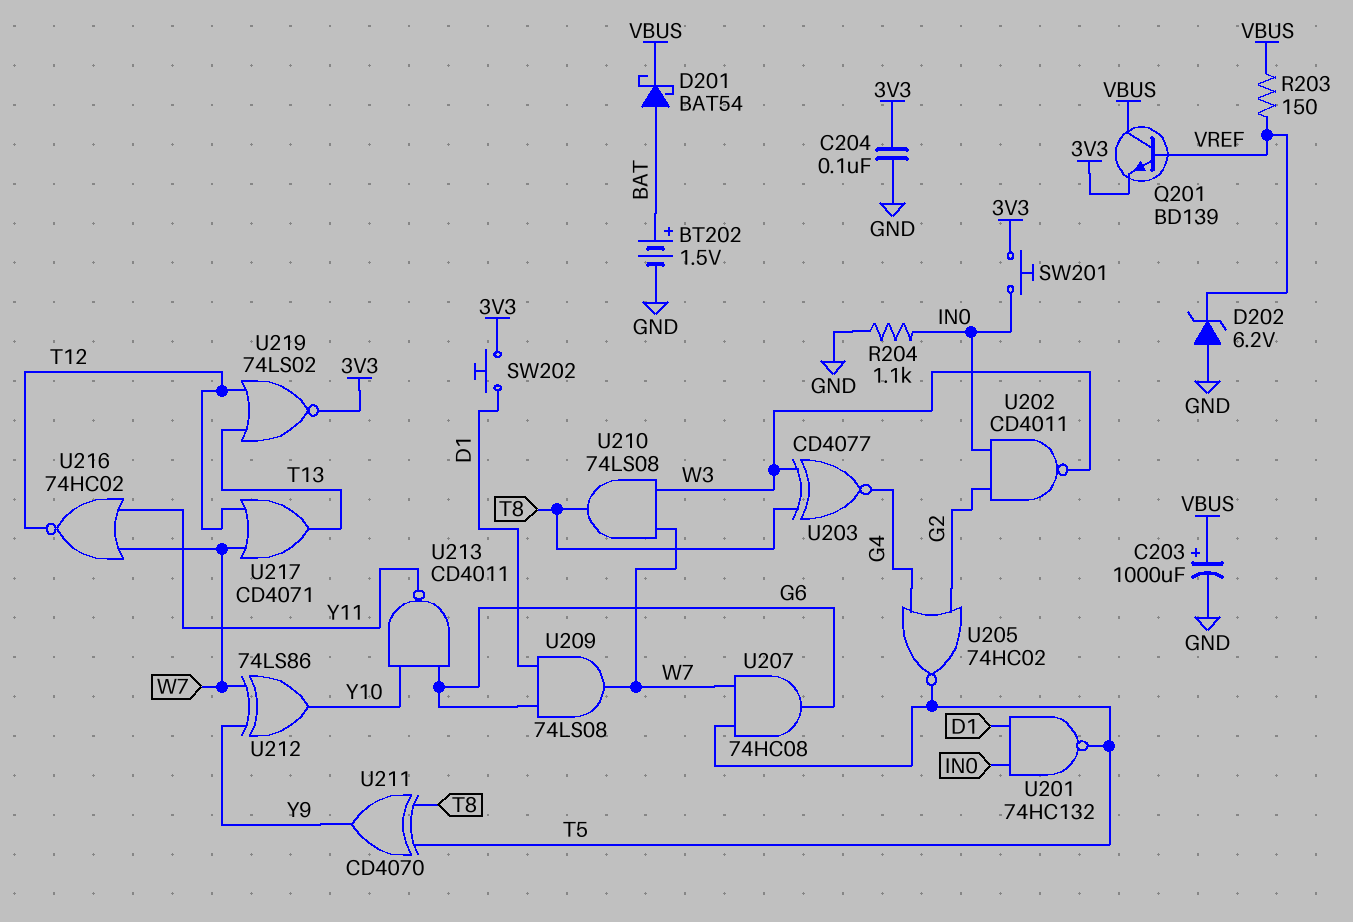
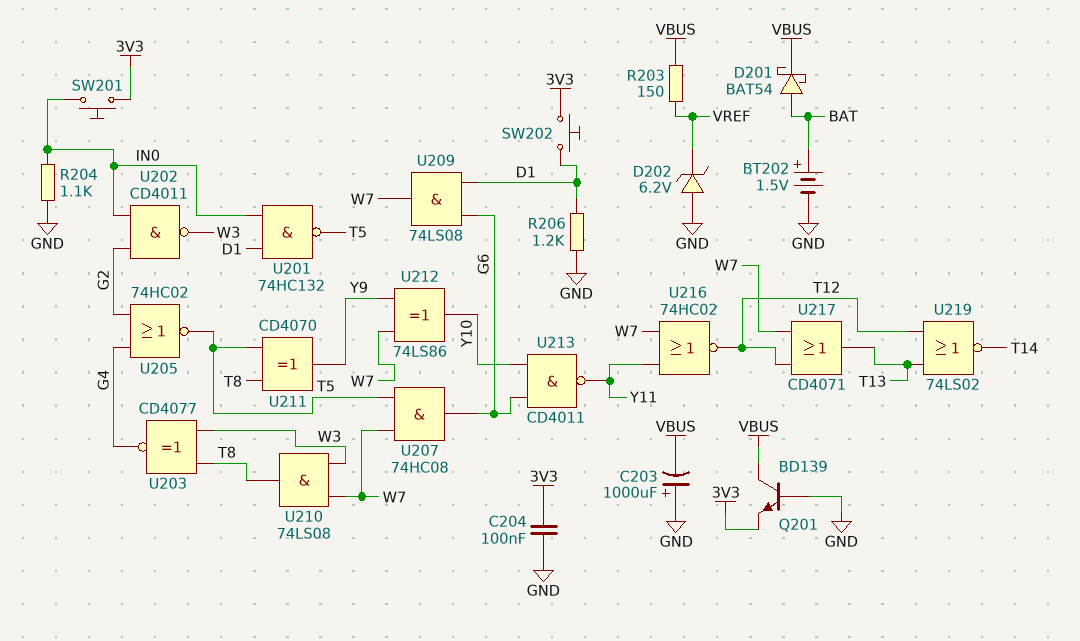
C203: 1000uF (plus VBUS, minus GND) -> 1000uF (plus GND, minus VBUS)
Q201: NPN BD139 (B VREF, C VBUS, E 3V3) -> NPN BD139 (B GND, C VBUS, E 3V3)
R206: none -> 1.2k (D1, GND)
U219: NOR 74LS02 (in T12, in T13, out 3V3) -> NOR 74LS02 (in T12, in T13, out T14)

